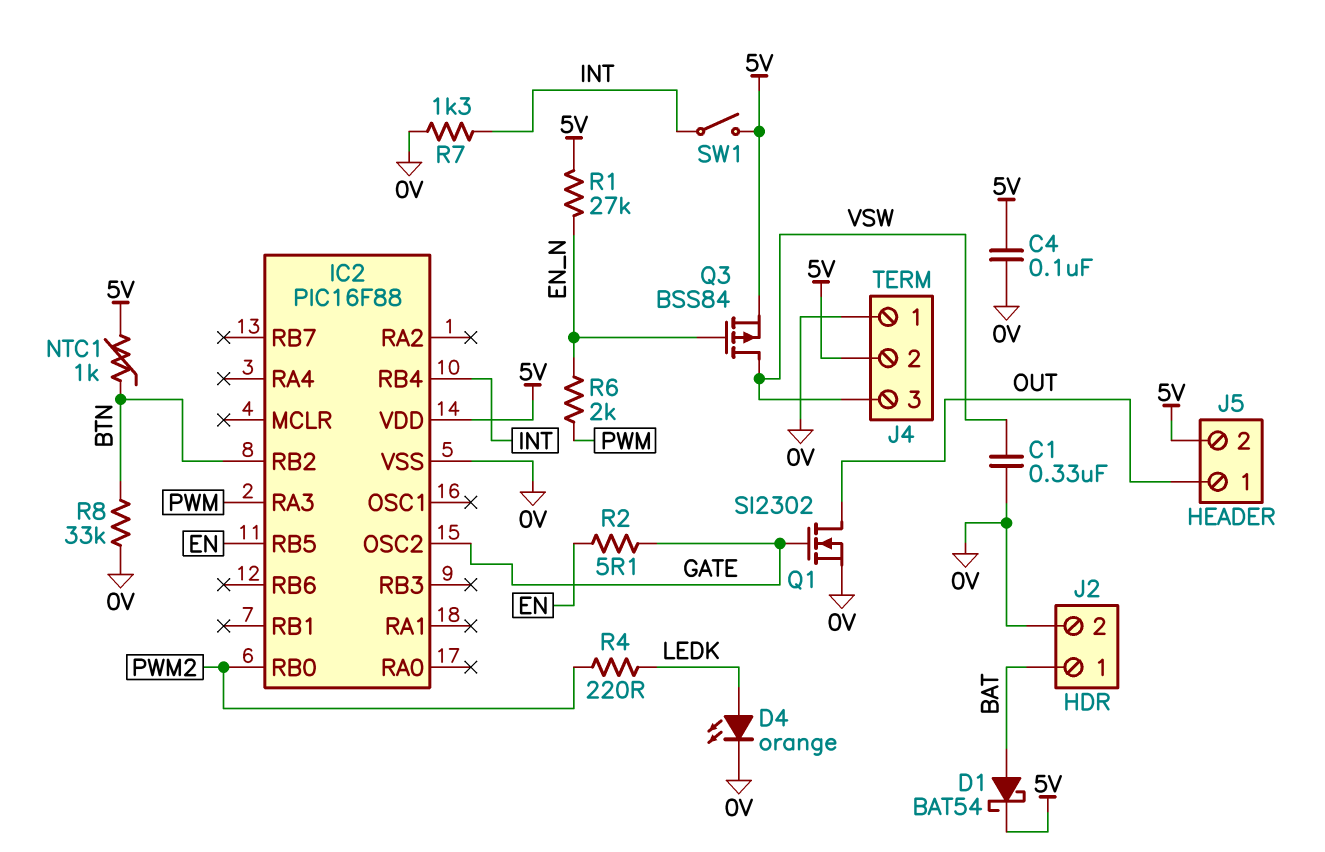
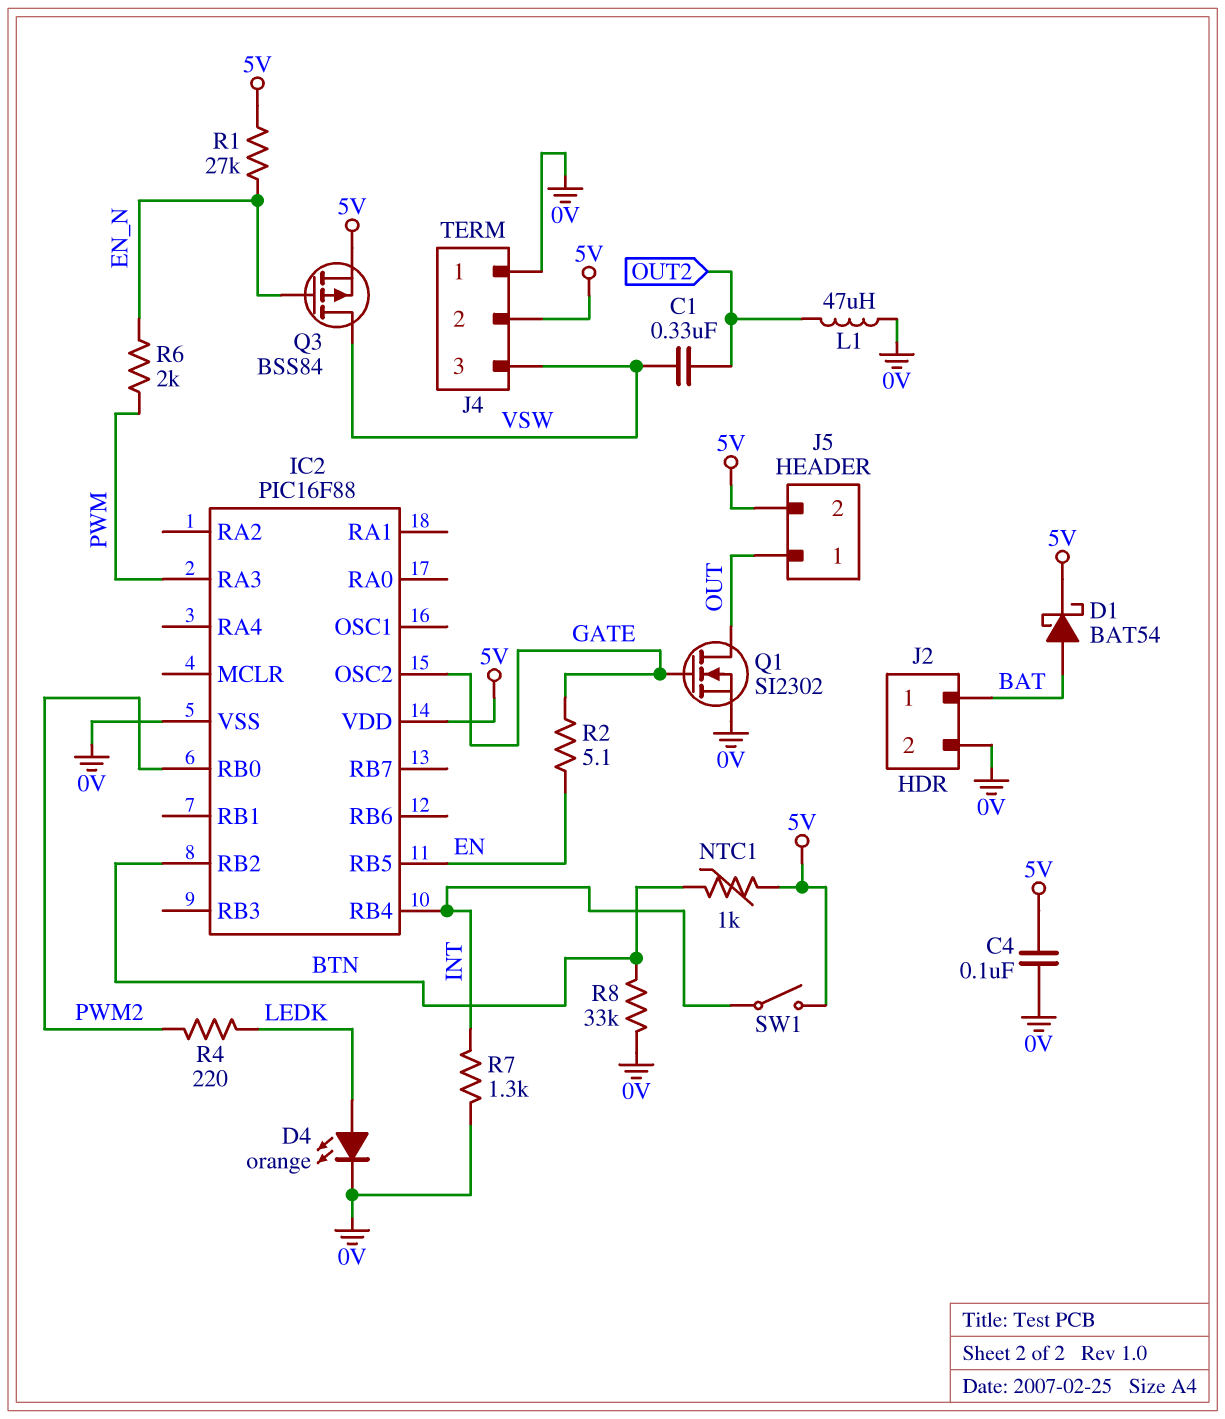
C1: 330nF (0V, VSW) -> 330nF (OUT2, VSW)
L1: none -> 47uH (0V, OUT2)

